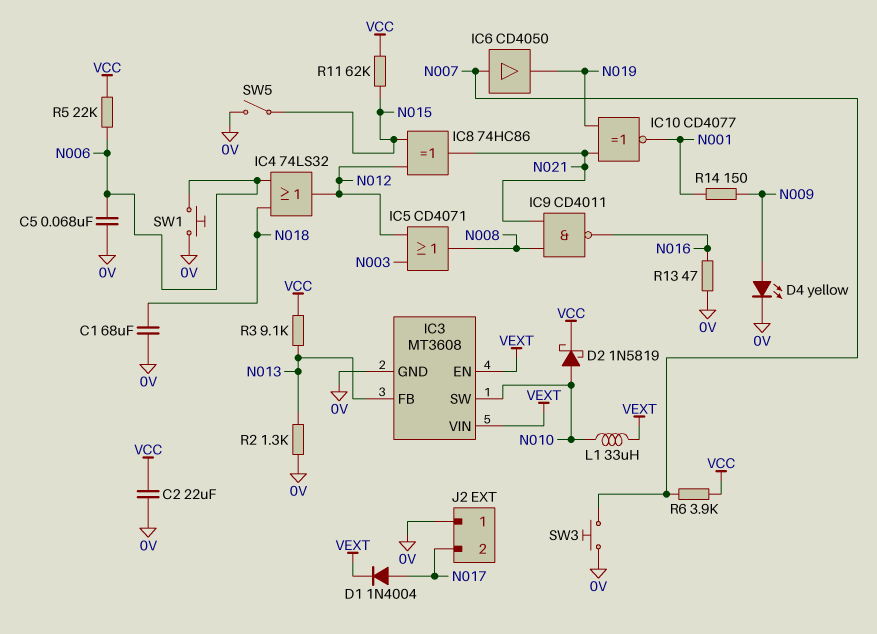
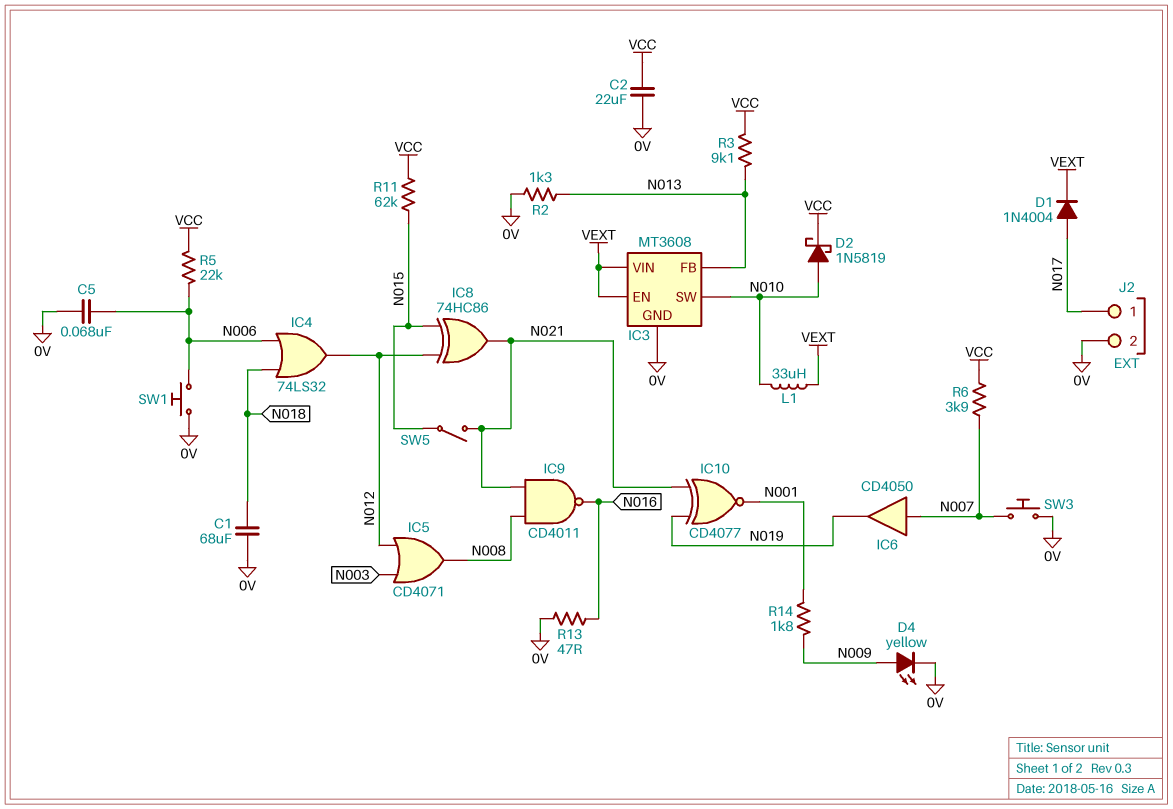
J2 pin 1: 0V -> N017
J2 pin 2: N017 -> 0V
R14: 150 (N001, N009) -> 1.8k (N001, N009)
SW5: switch (0V, N015) -> switch (N015, N021)

